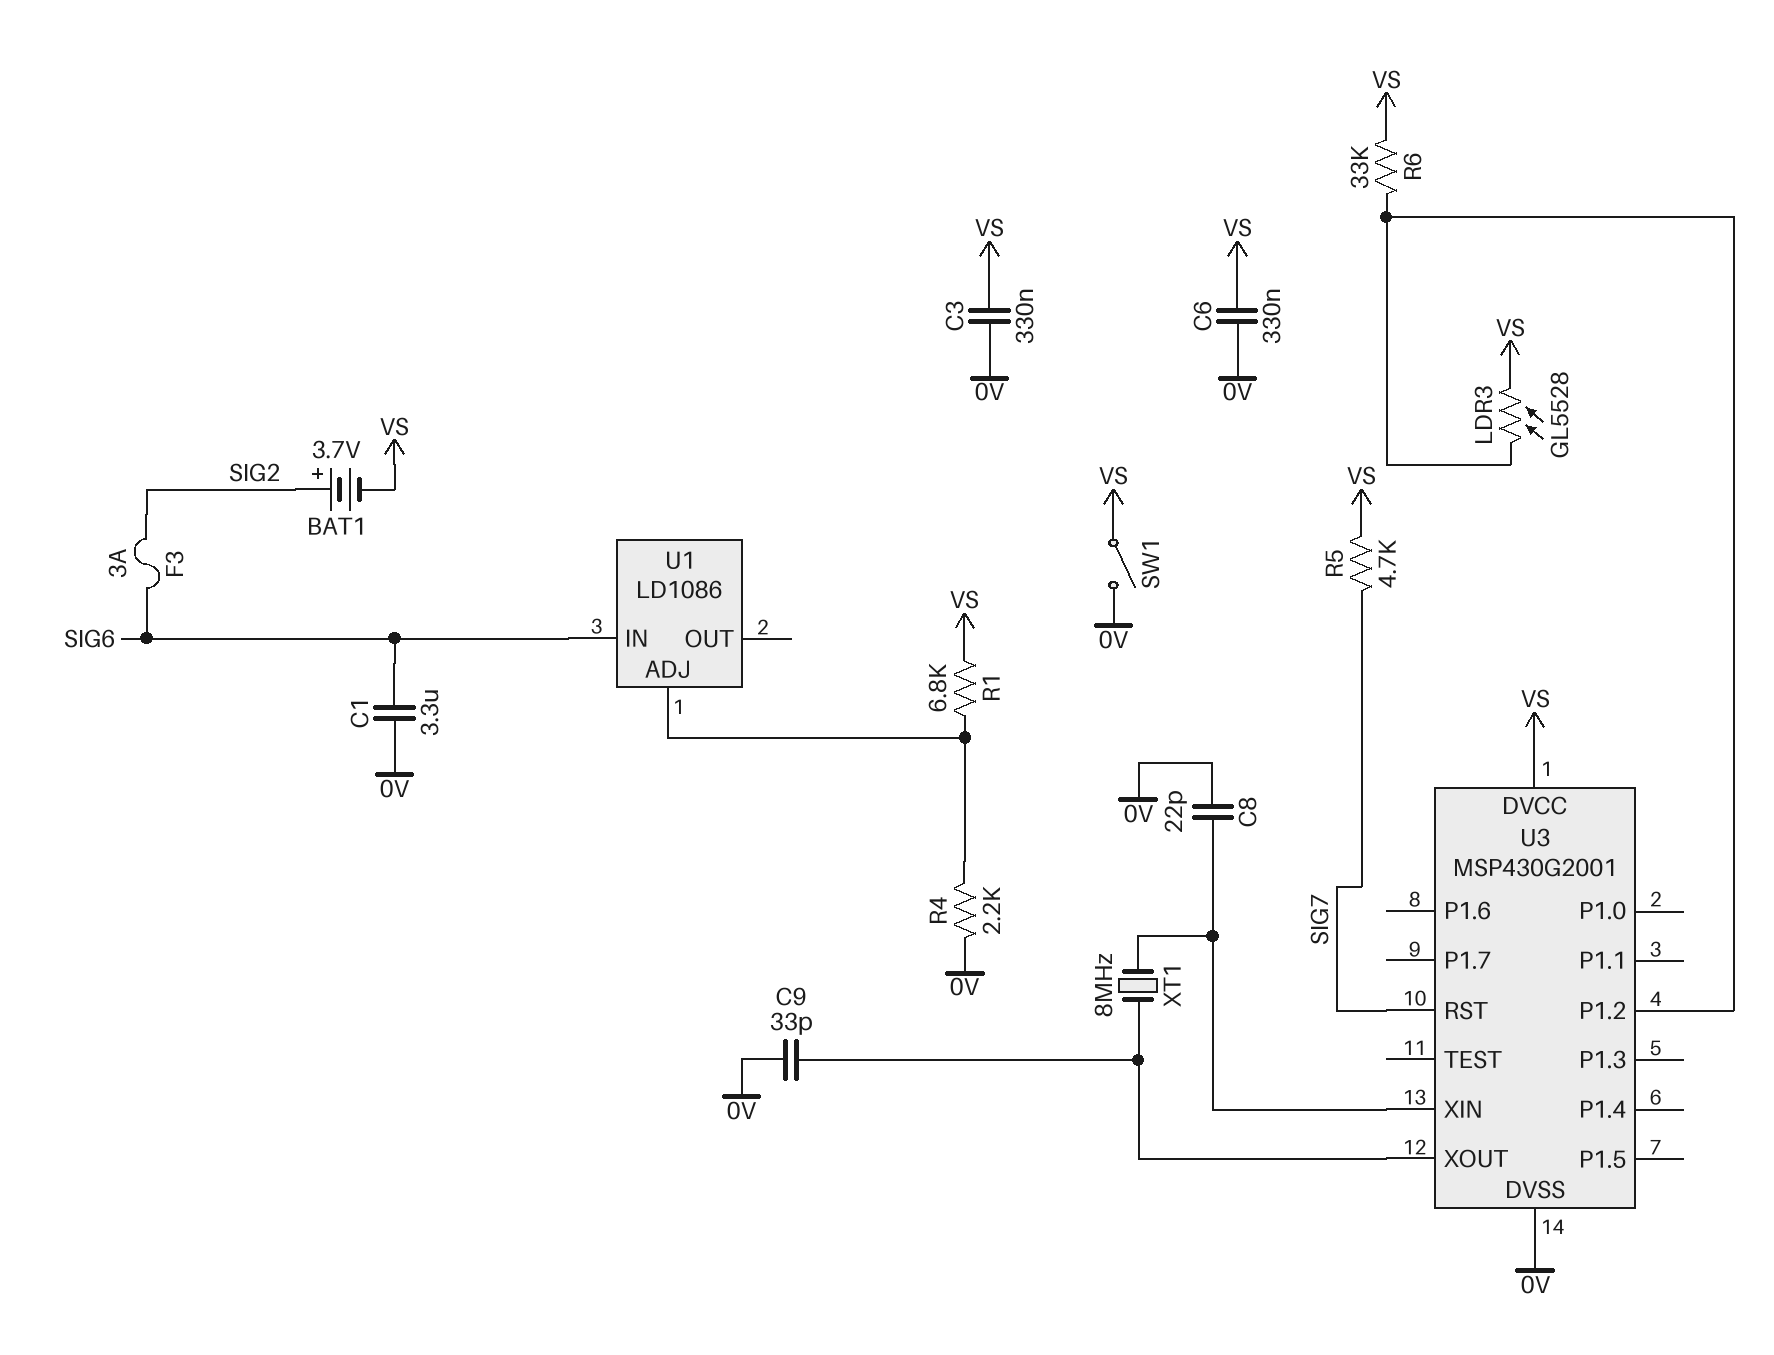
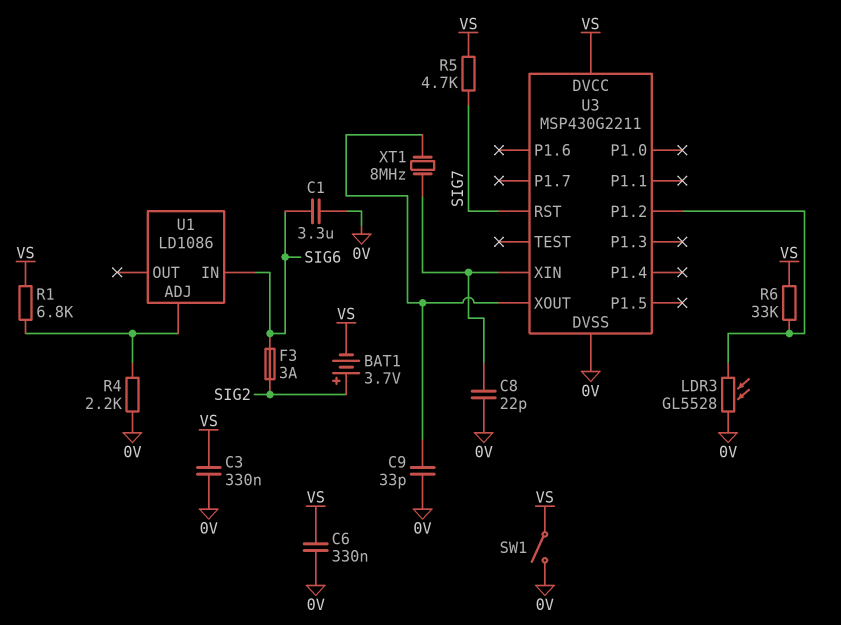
LDR3: GL5528 (U3/P1.2, VS) -> GL5528 (0V, U3/P1.2)
U3: MSP430G2001 -> MSP430G2211

